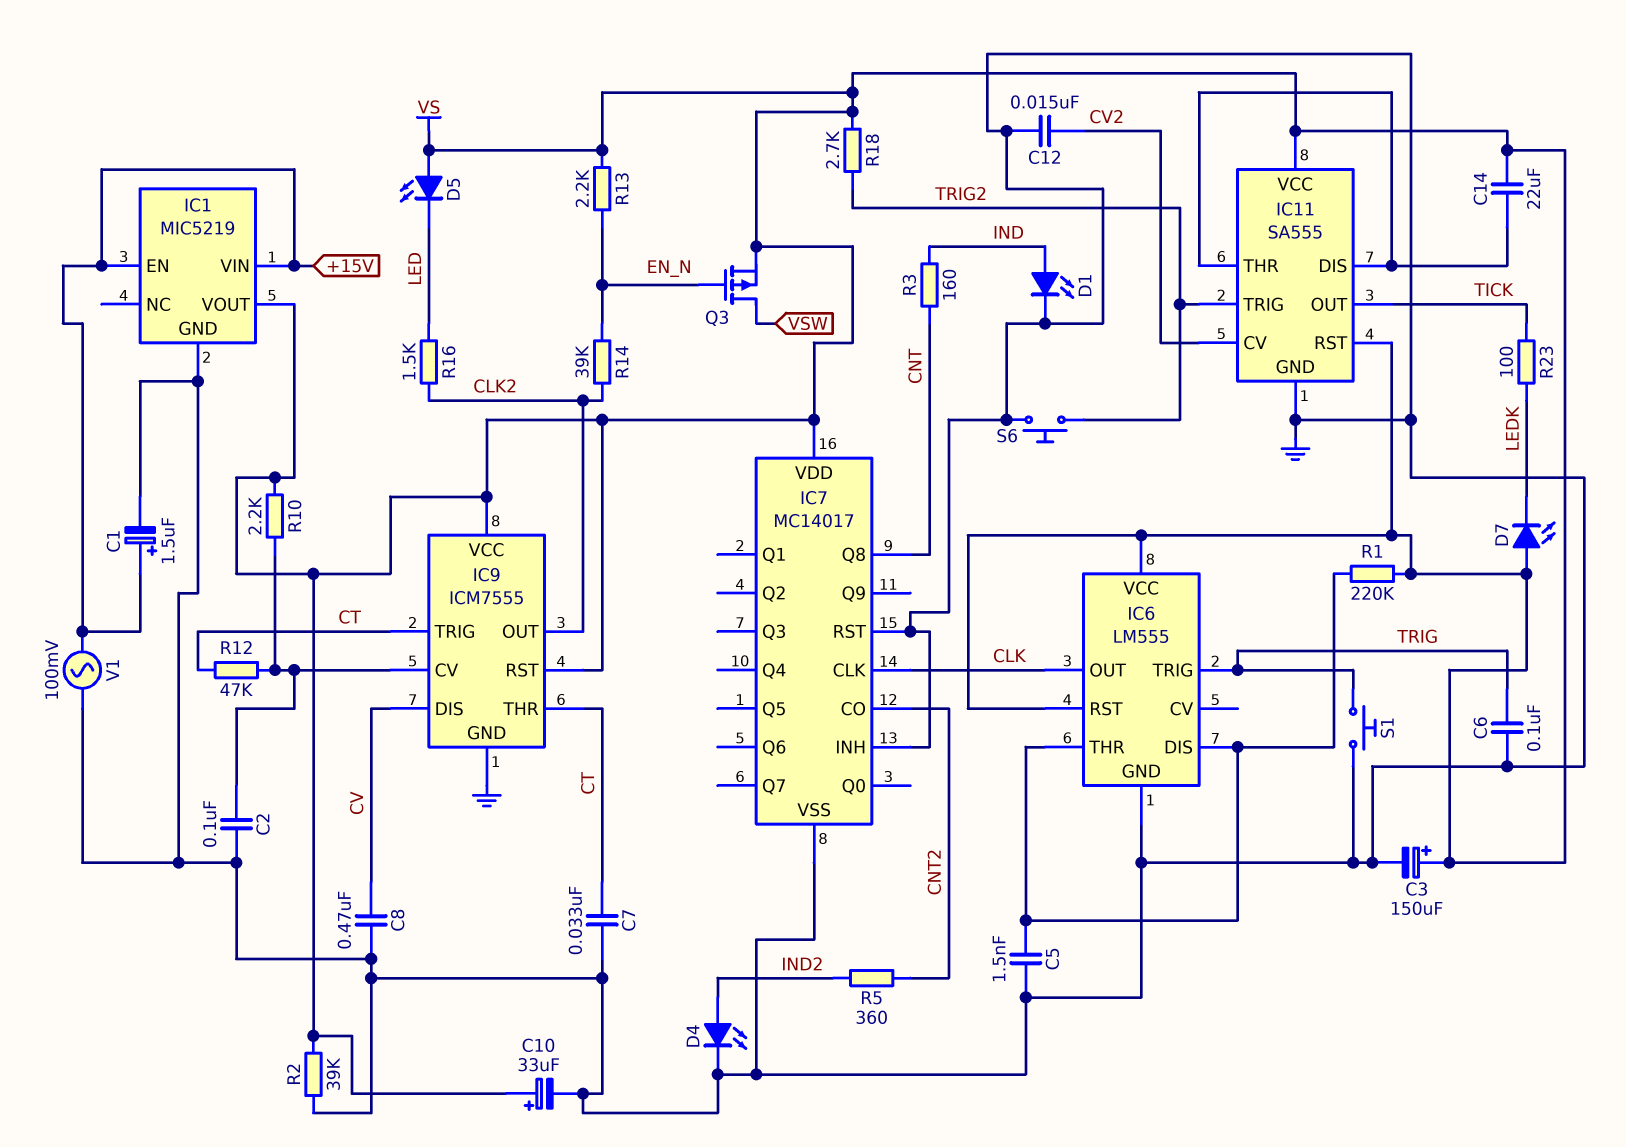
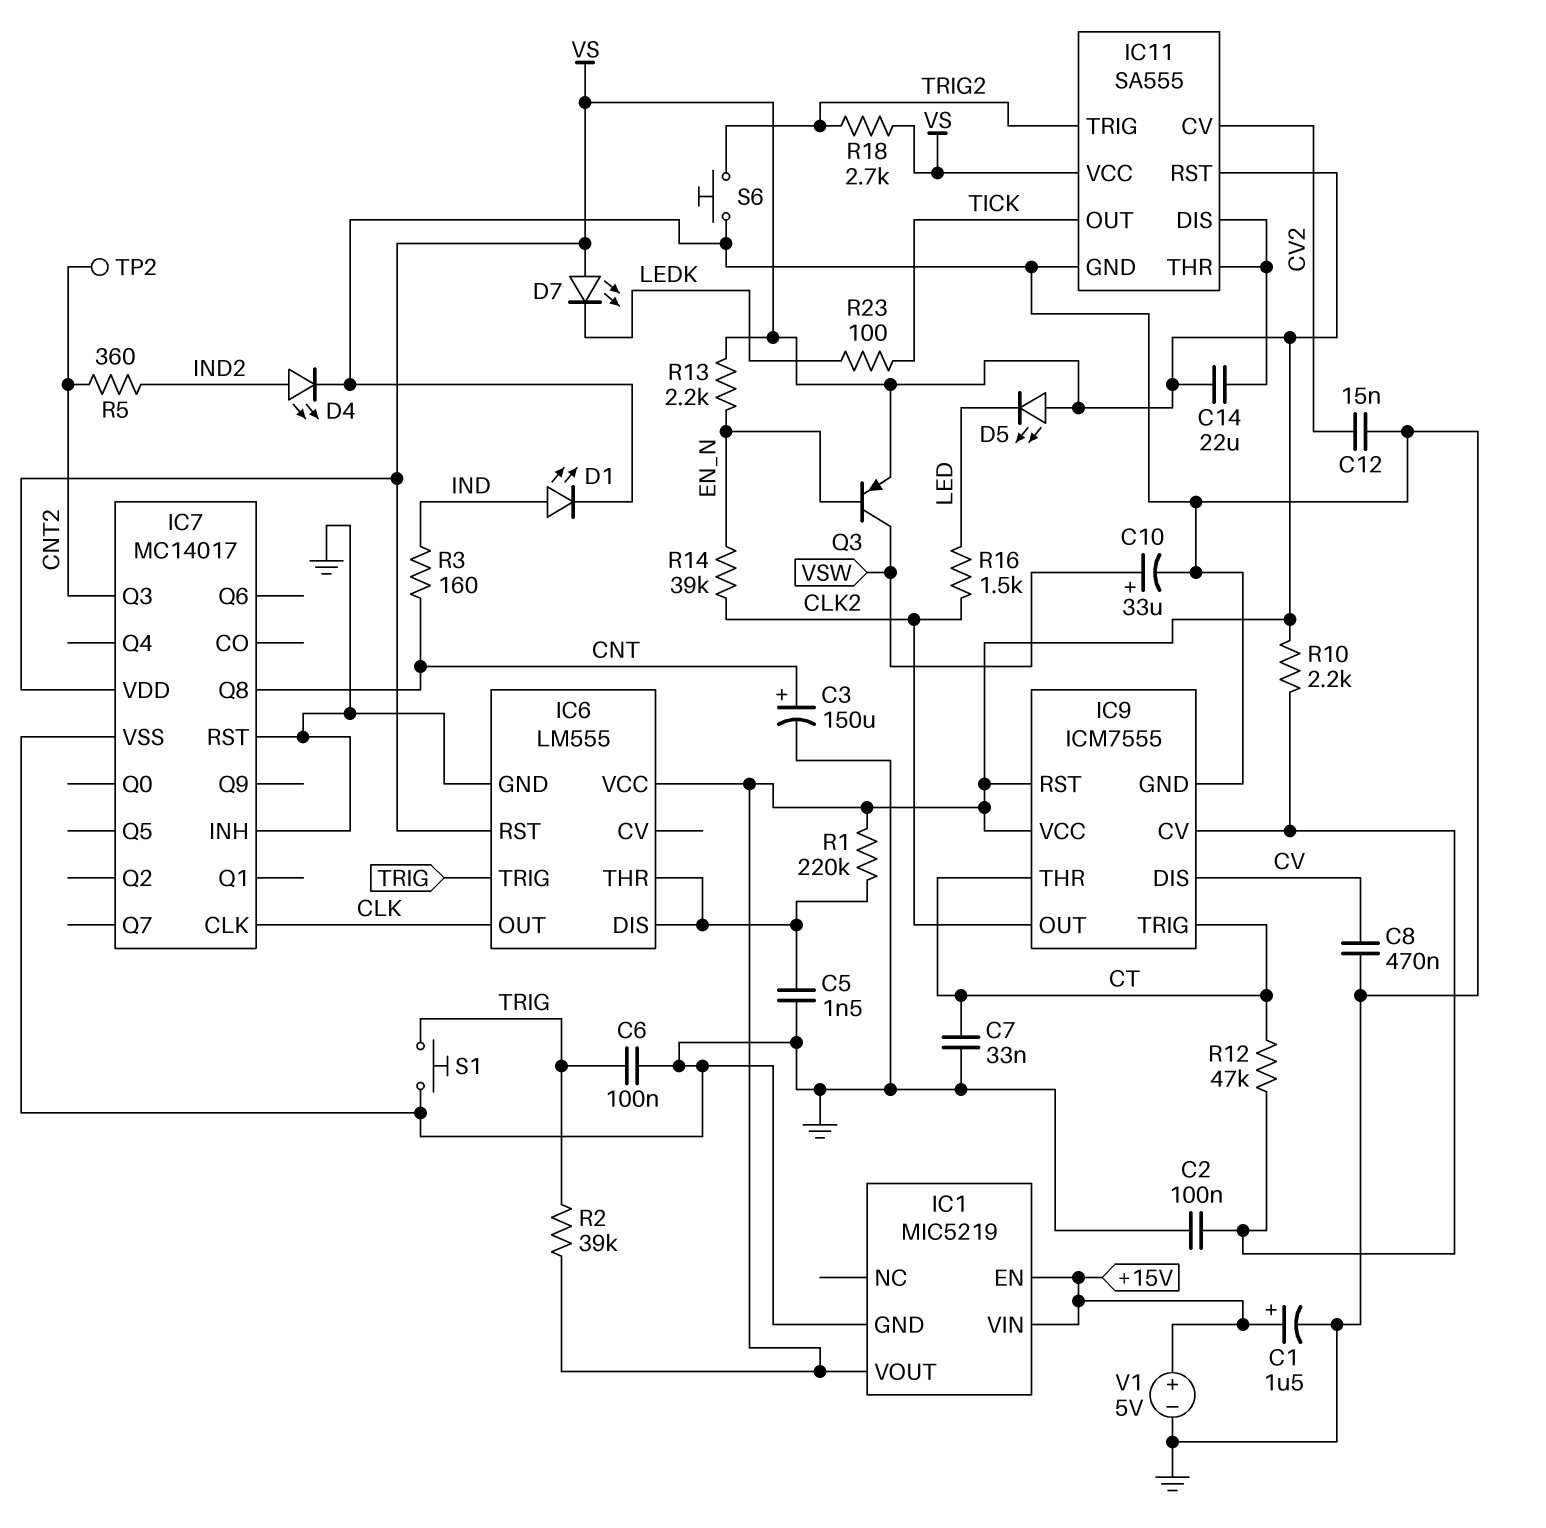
C3: 150uF (plus VS, minus GND) -> 150uF (plus CNT, minus GND)
C10: 33uF (plus VS, minus GND) -> 33uF (plus VSW, minus GND)
IC7 pin CO: CNT2 -> none
IC7 pin Q3: none -> CNT2
Q3: PMOS (G EN_N, D VSW, S VS) -> PNP (B EN_N, C VSW, E VS)
R2: 39k (GND, VS) -> 39k (TRIG, VS)
TP2: none -> test point (CNT2)
V1: AC 100mV (+15V, GND) -> 5V (plus +15V, minus GND)

